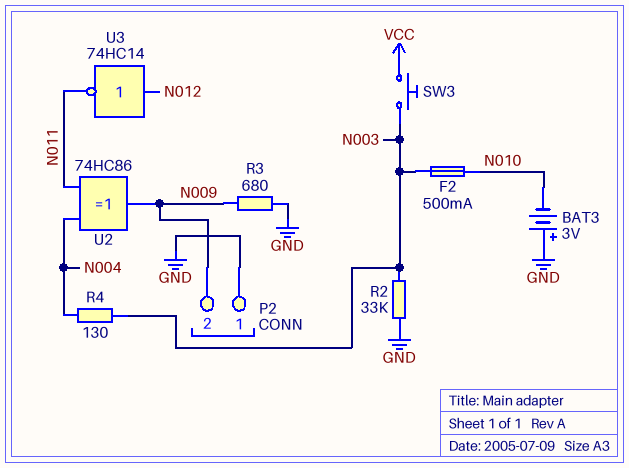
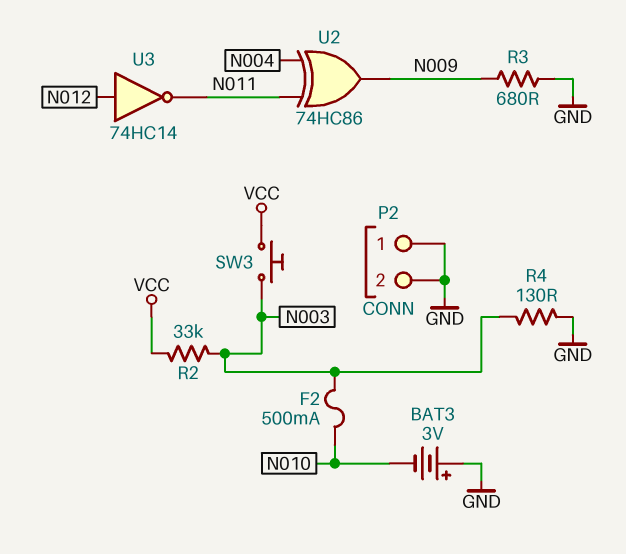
P2 pin 2: N009 -> GND
R2: 33k (GND, N003) -> 33k (N003, VCC)
R4: 130 (N003, N004) -> 130 (GND, N003)

